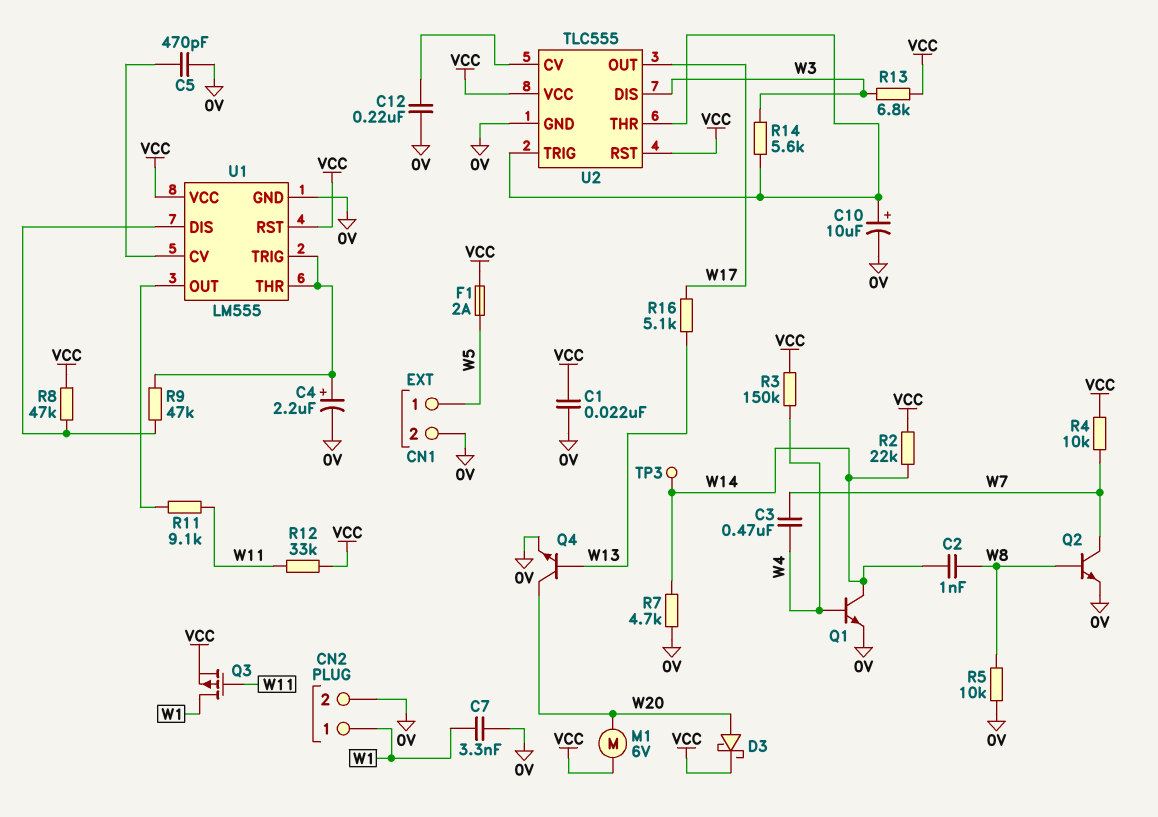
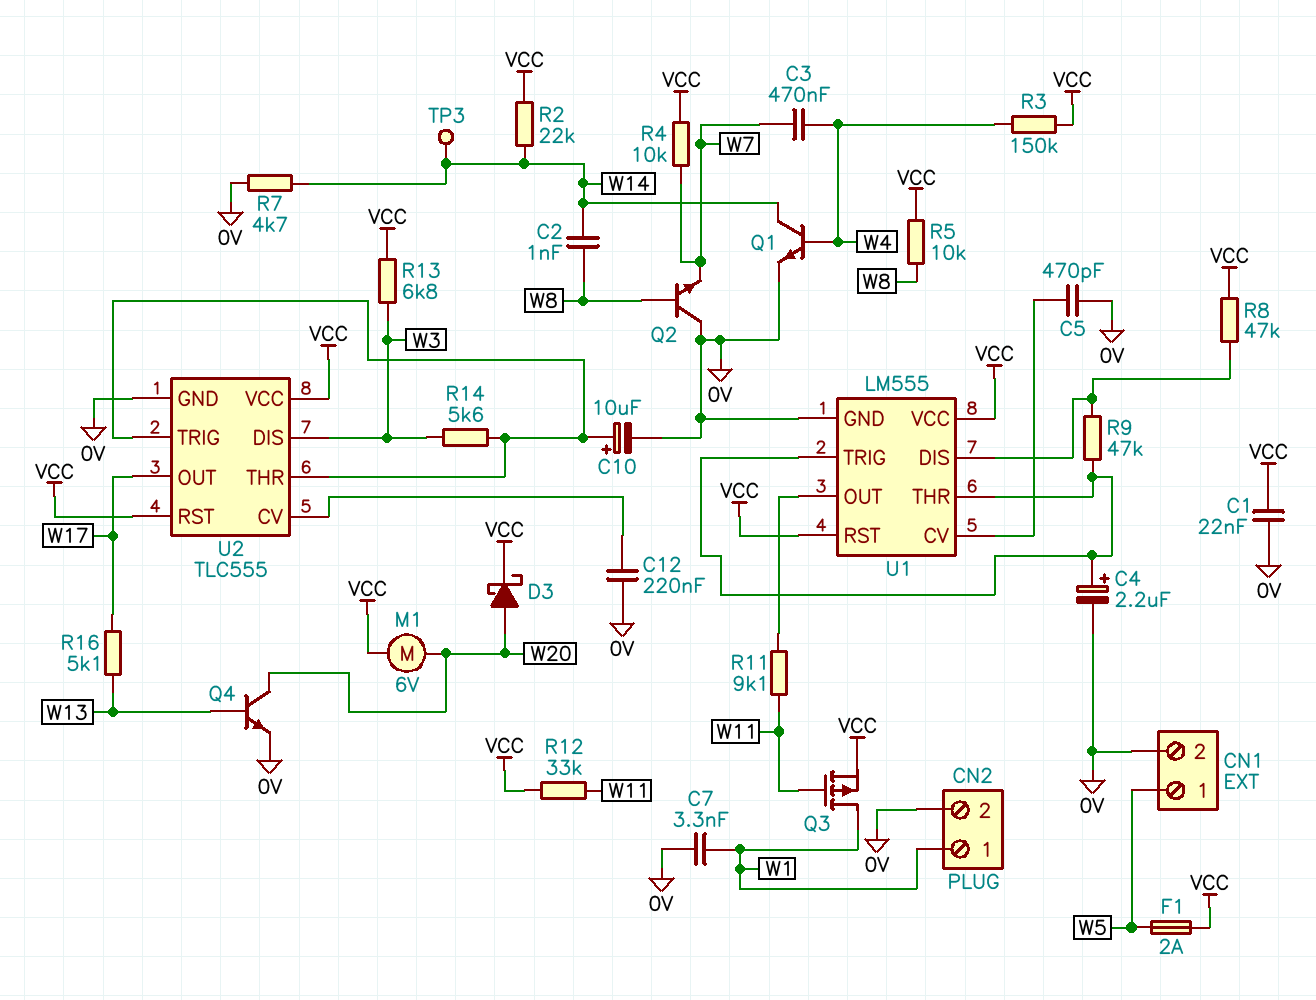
Q2: NPN (B W8, C W7, E 0V) -> NPN (B W8, C 0V, E W7)
R5: 10k (0V, W8) -> 10k (VCC, W8)

